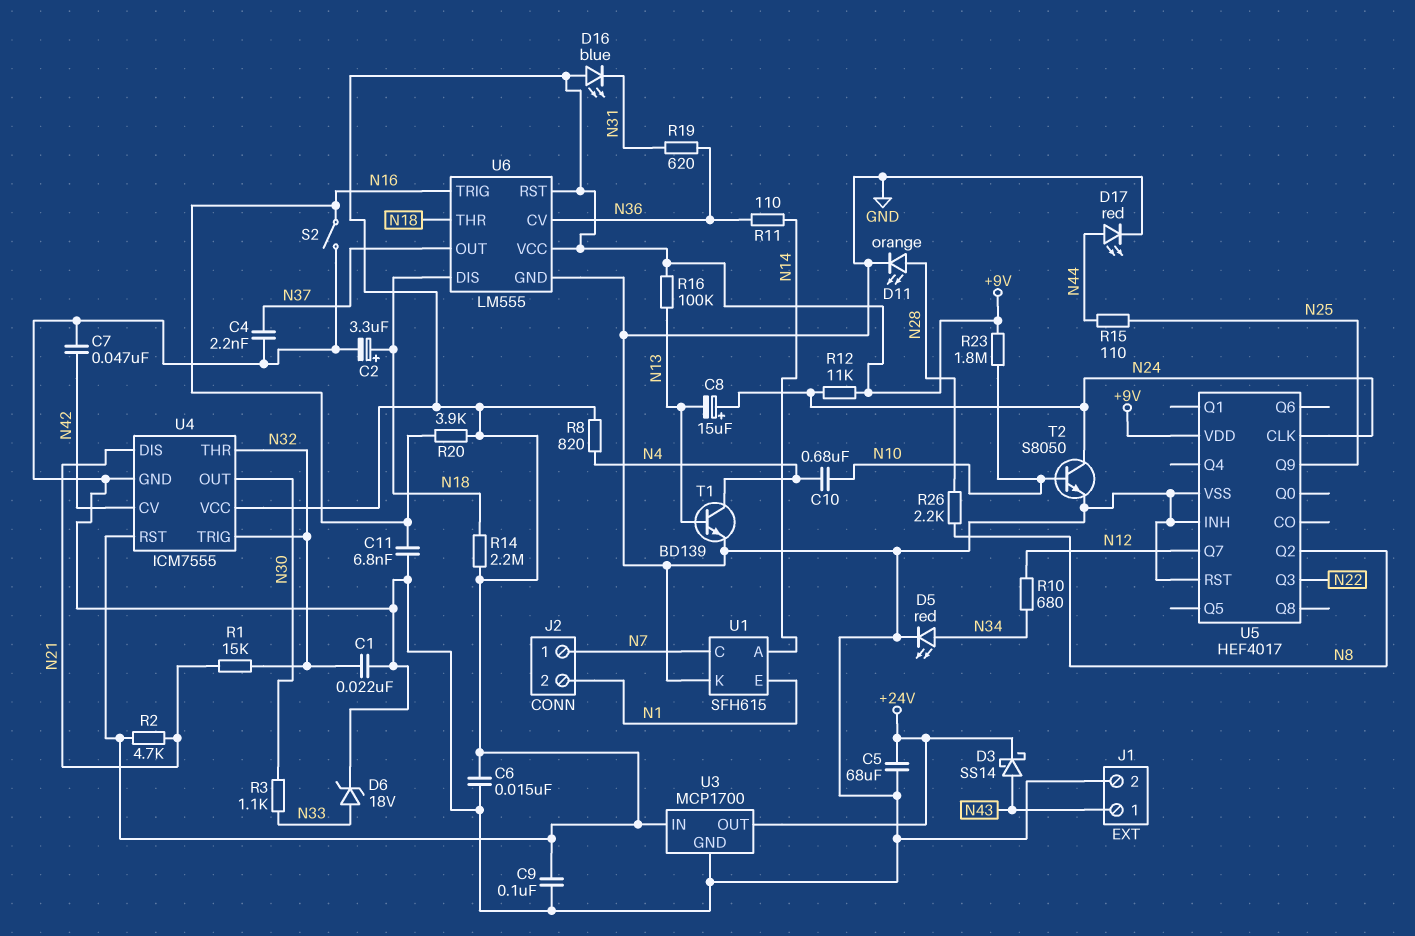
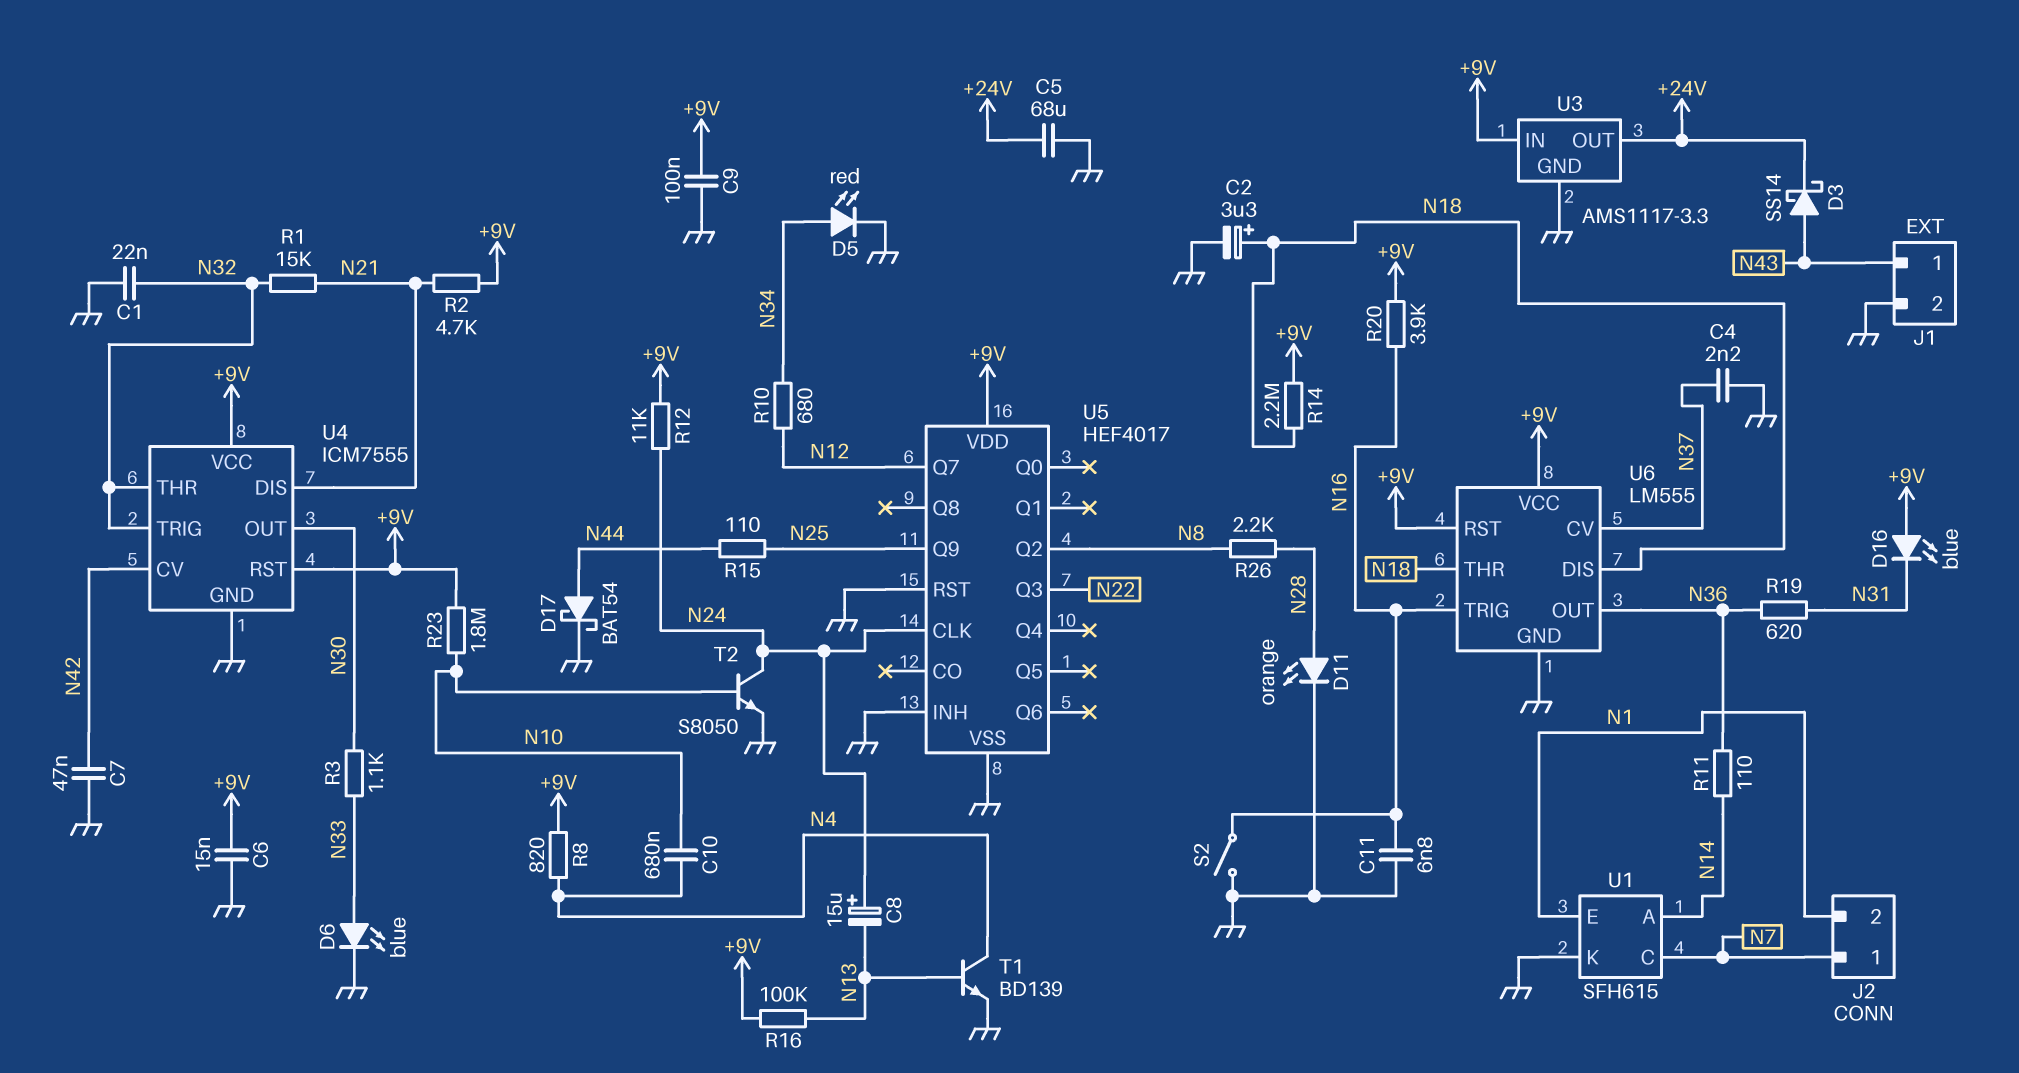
D6: zener 18V (A N33, K GND) -> LED blue (A N33, K GND)
D17: LED red (A N44, K GND) -> schottky BAT54 (A N44, K GND)
U3: MCP1700 -> AMS1117-3.3
U6 pin CV: N36 -> N37
U6 pin OUT: N37 -> N36

